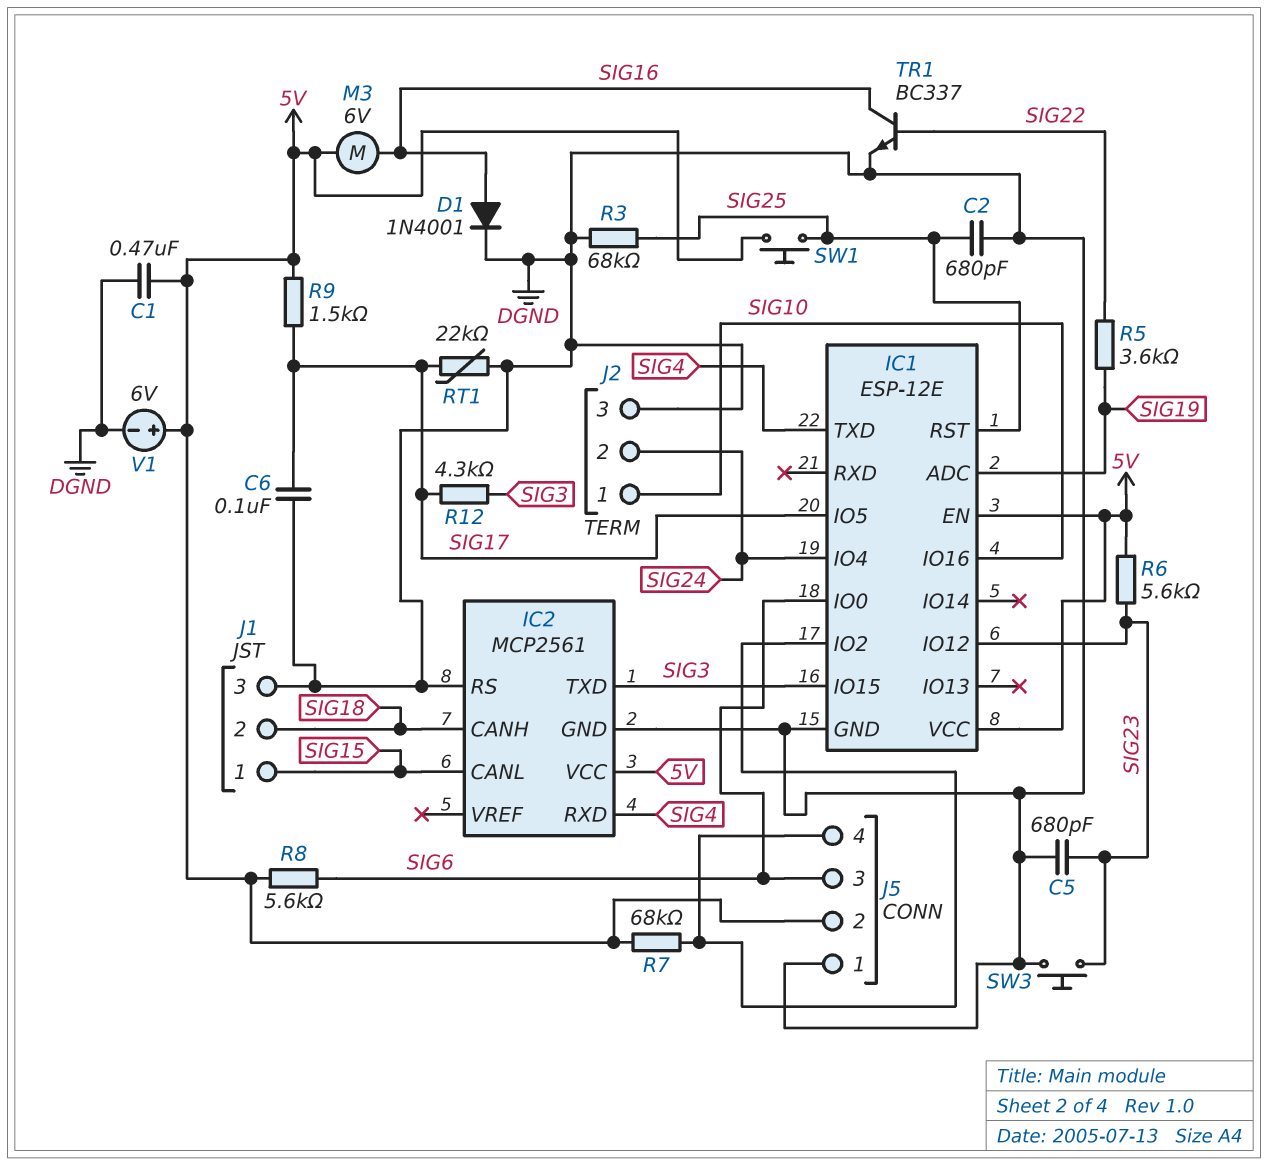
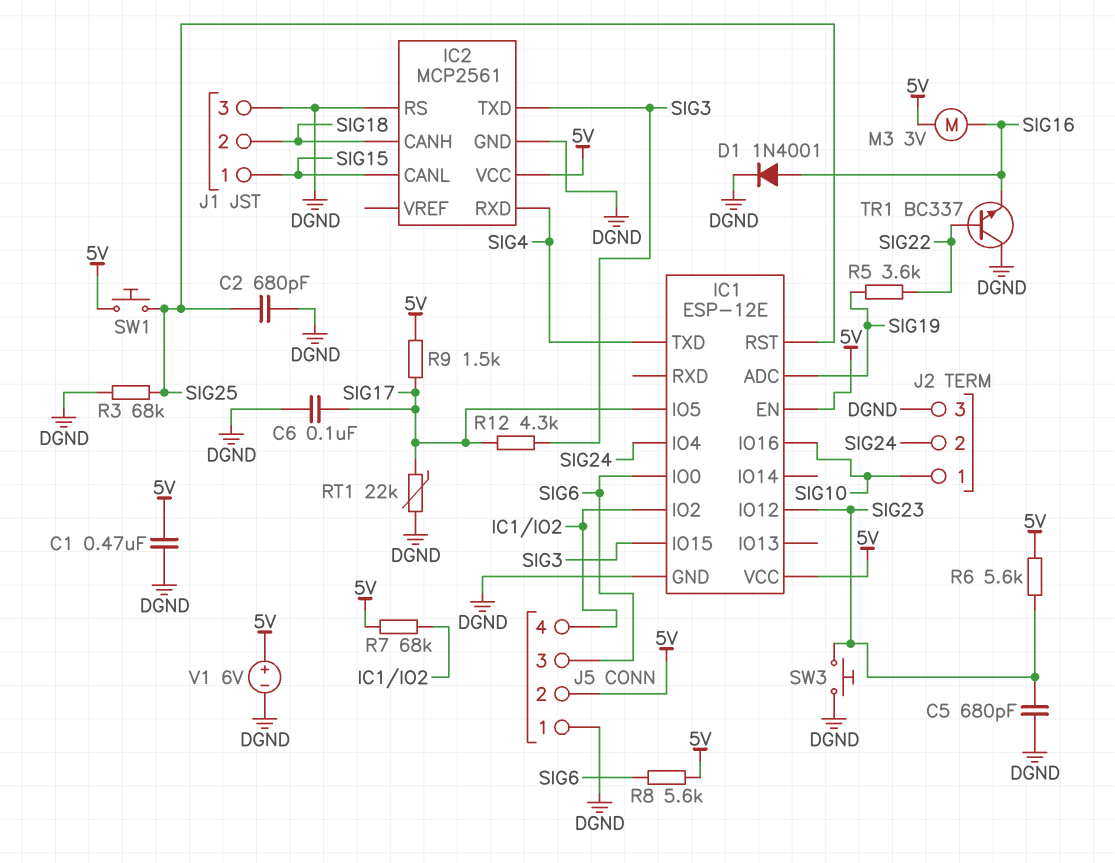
M3: motor 6V (5V, SIG16) -> motor 3V (5V, SIG16)
TR1: NPN BC337 (B SIG22, C SIG16, E DGND) -> NPN BC337 (B SIG22, C DGND, E SIG16)

